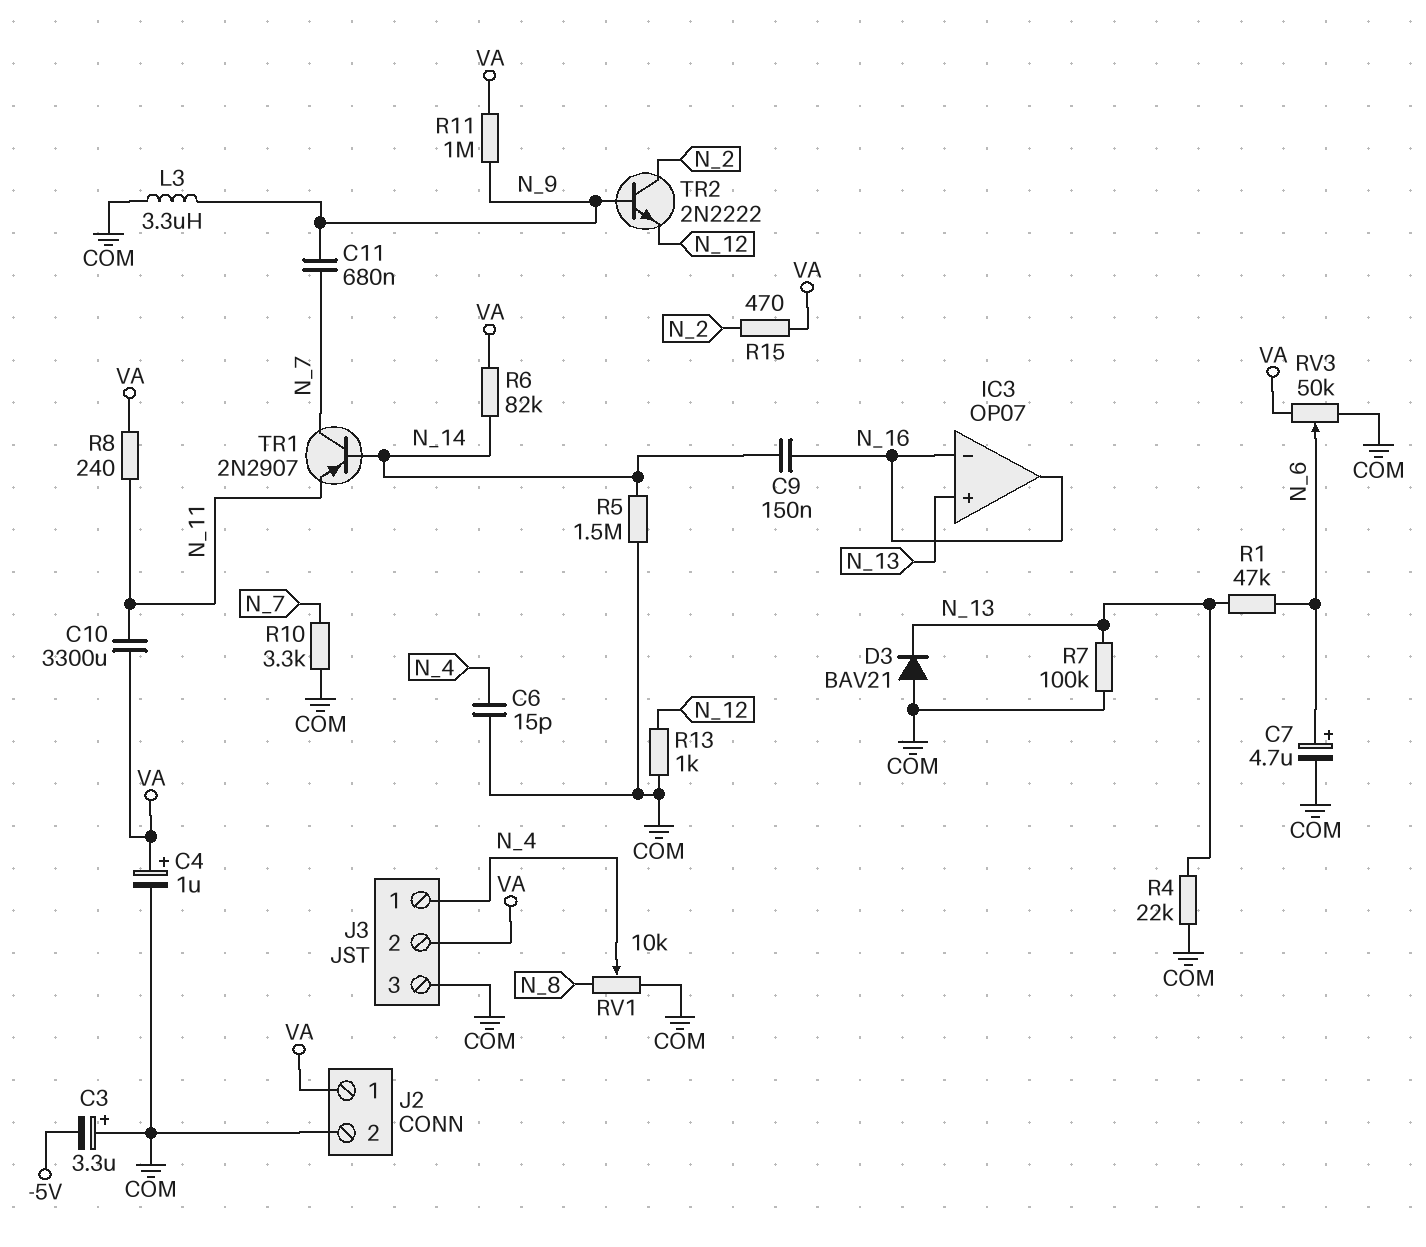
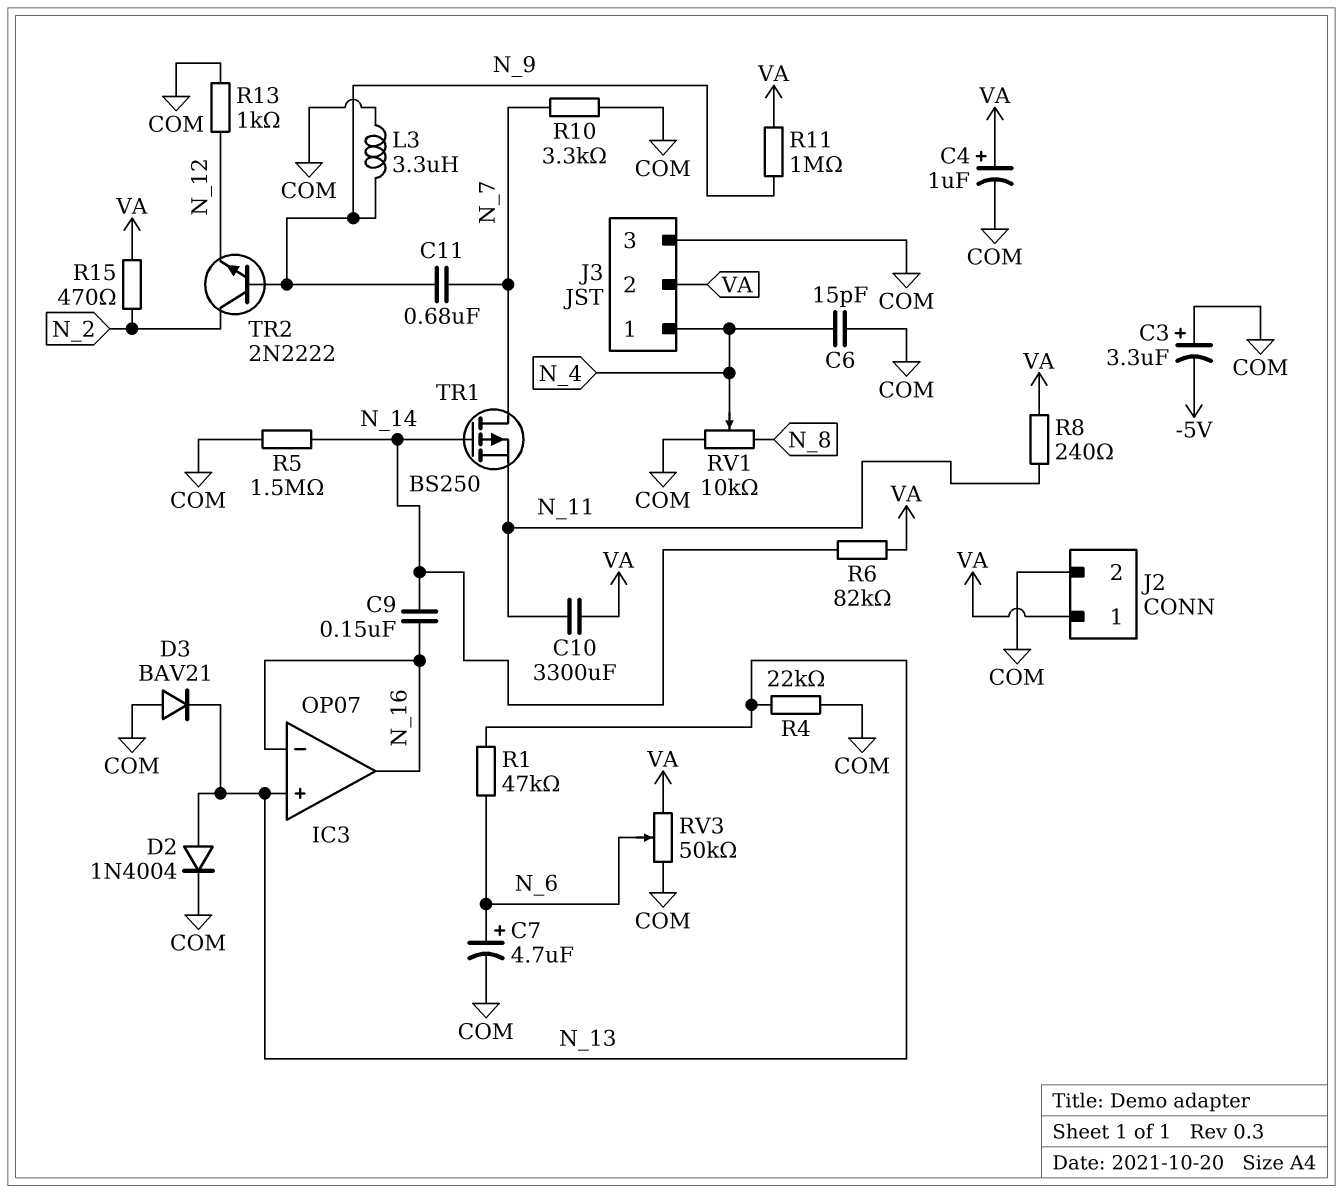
D2: none -> diode 1N4004 (A N_13, K COM)
R7: 100k (COM, N_13) -> none
TR1: PNP 2N2907 (B N_14, C N_7, E N_11) -> PMOS BS250 (G N_14, D N_7, S N_11)

